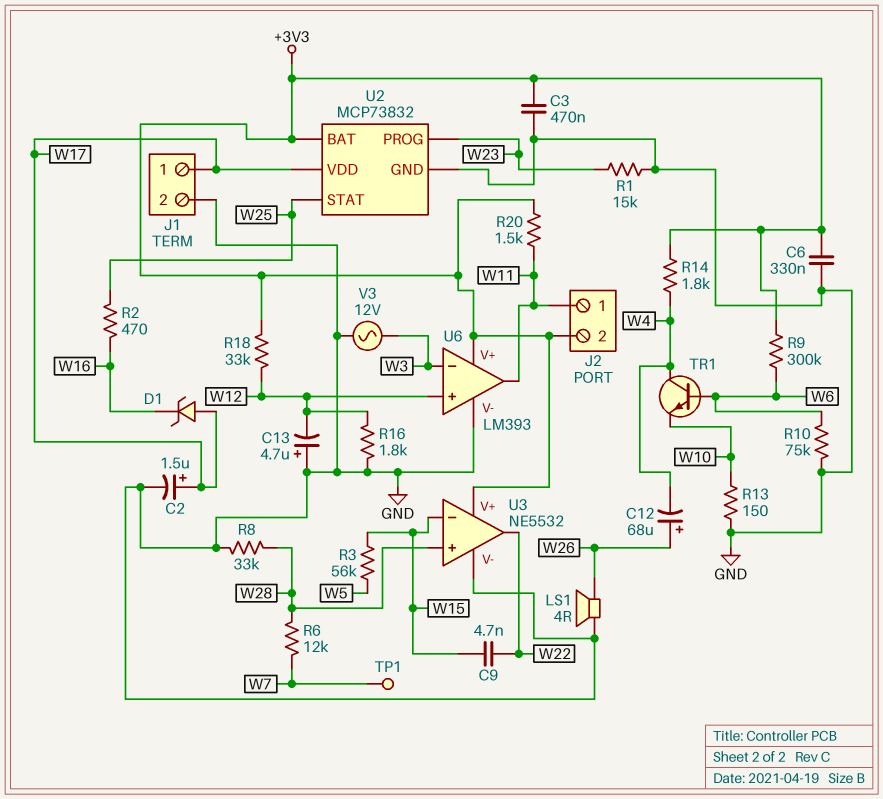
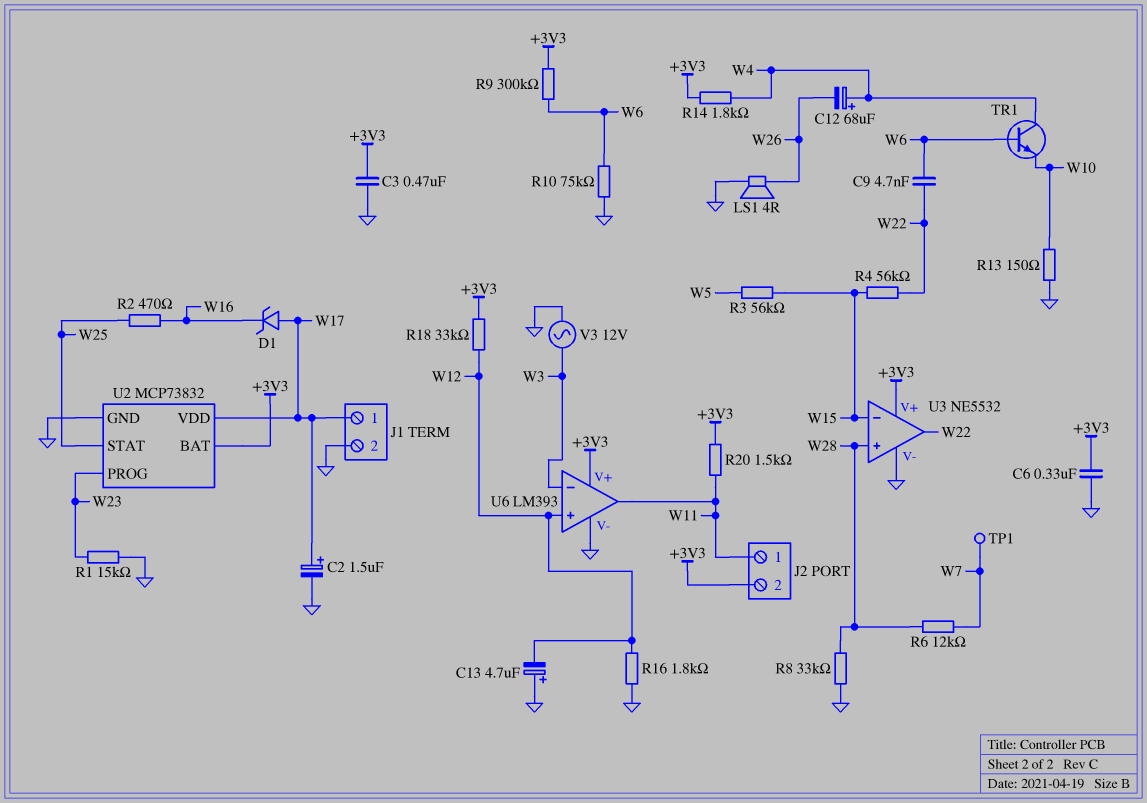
C9: 4.7nF (W15, W22) -> 4.7nF (W6, W22)
C12: 68uF (plus W26, minus W4) -> 68uF (plus W4, minus W26)
R4: none -> 56k (W15, W22)

